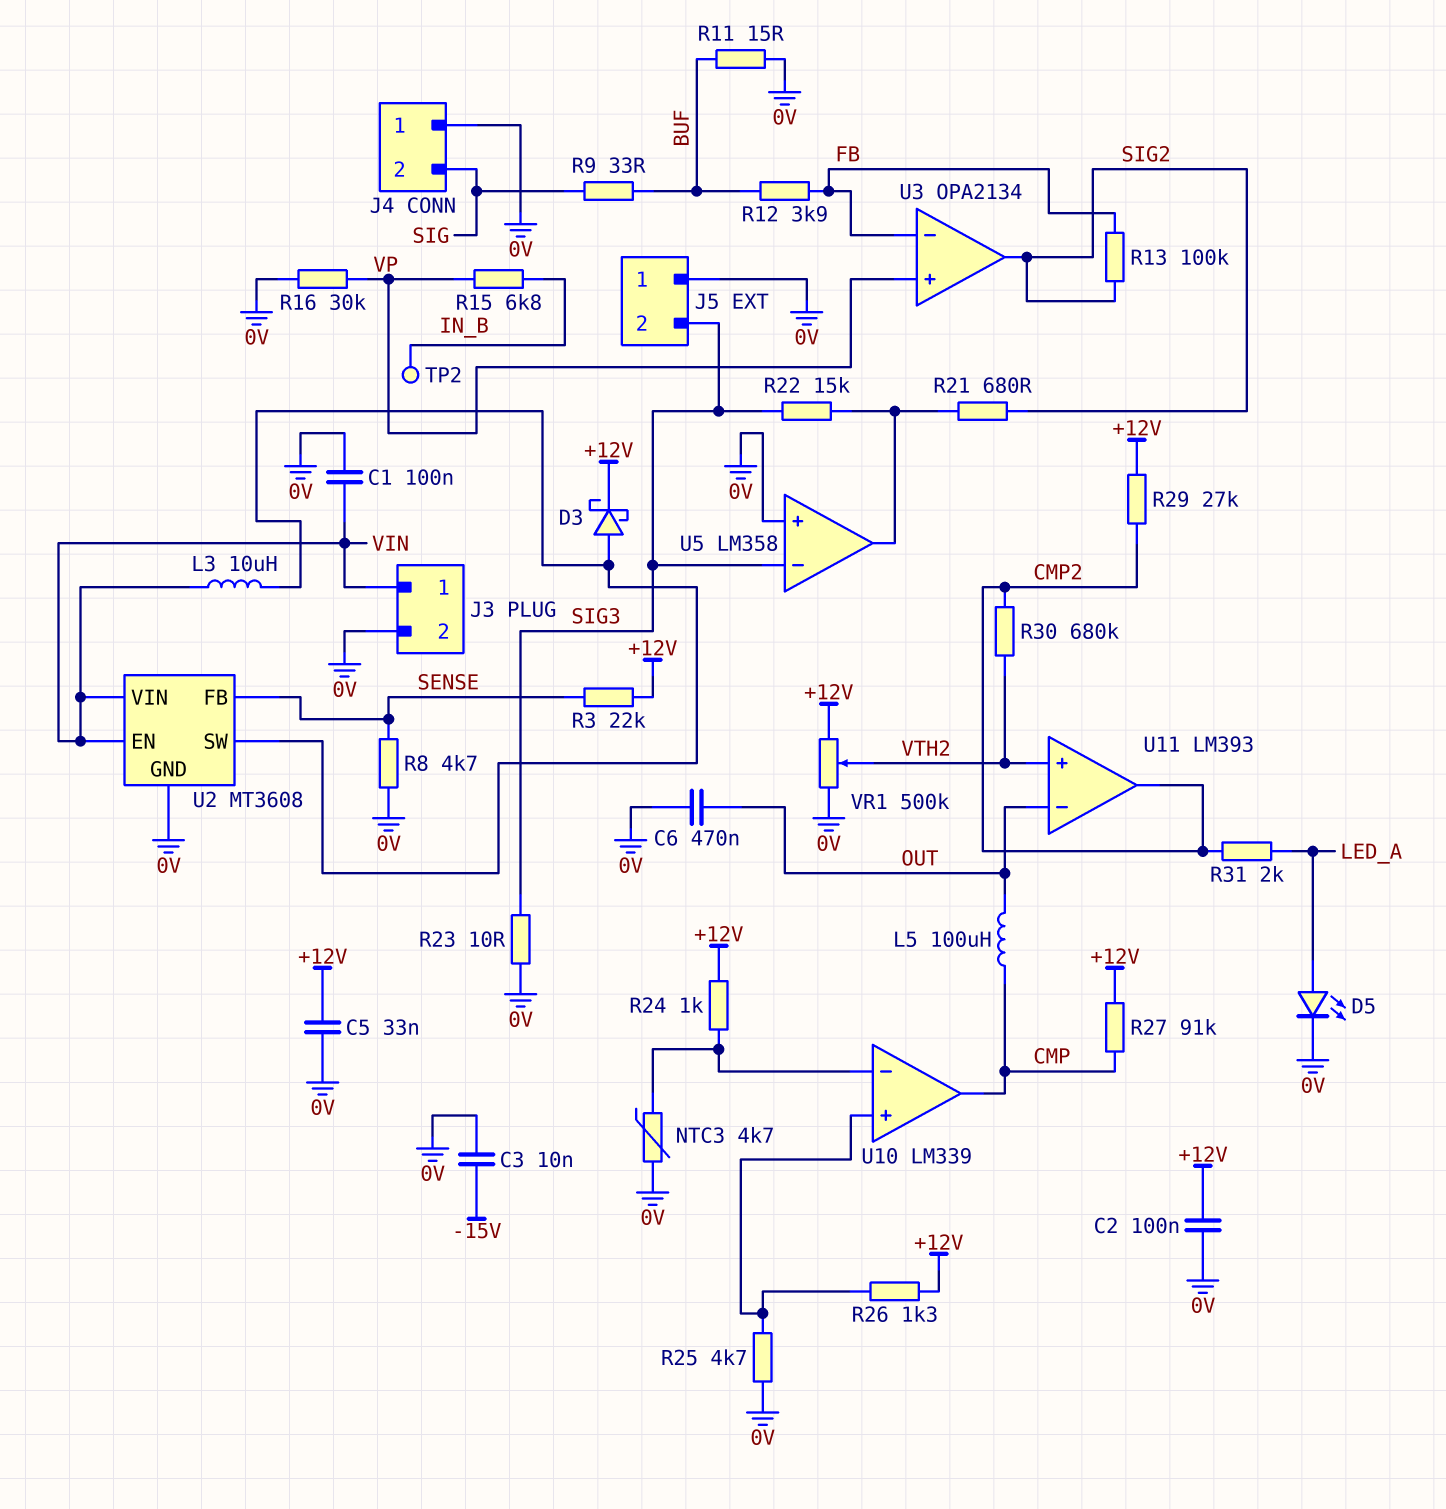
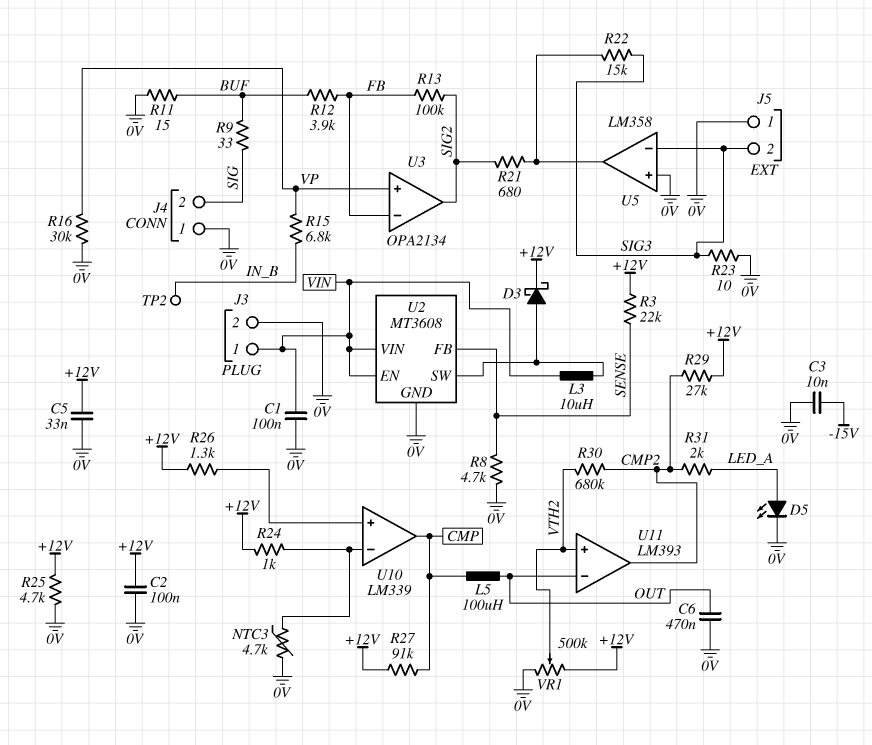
R25: 4.7k (0V, U10/in+) -> 4.7k (+12V, 0V)

